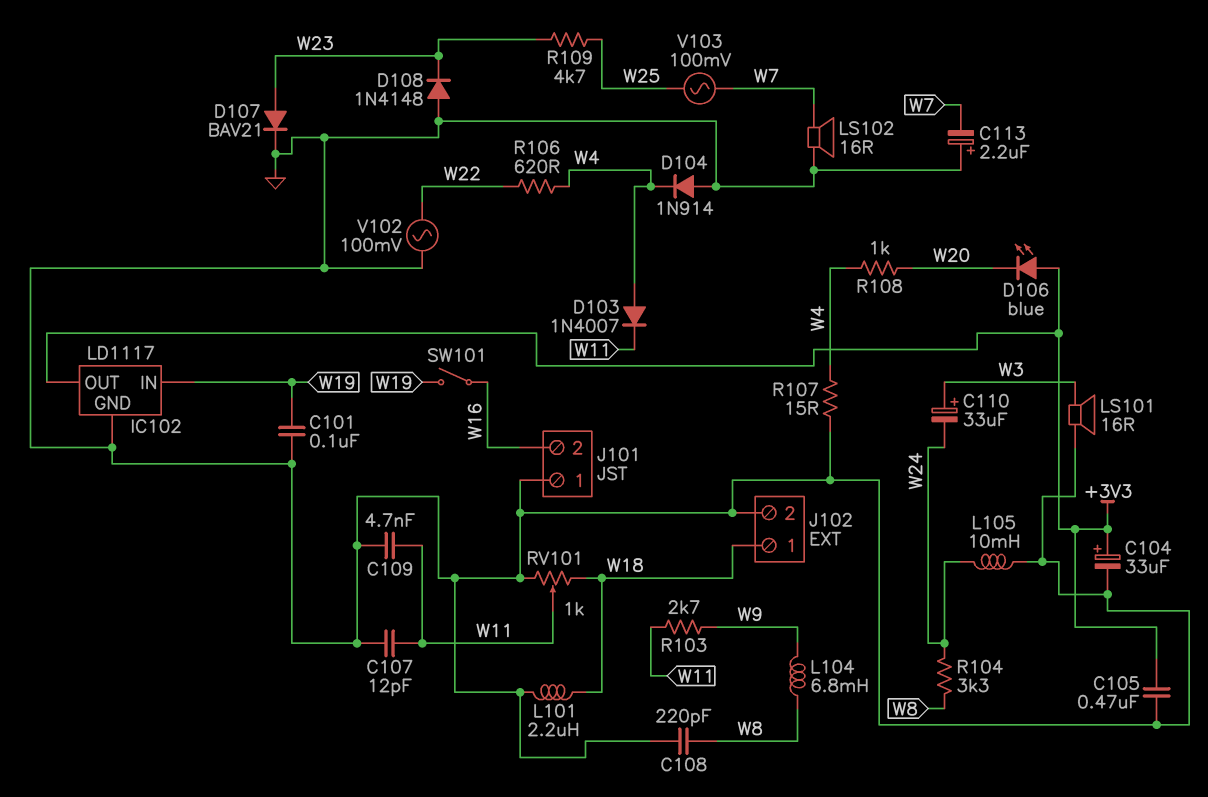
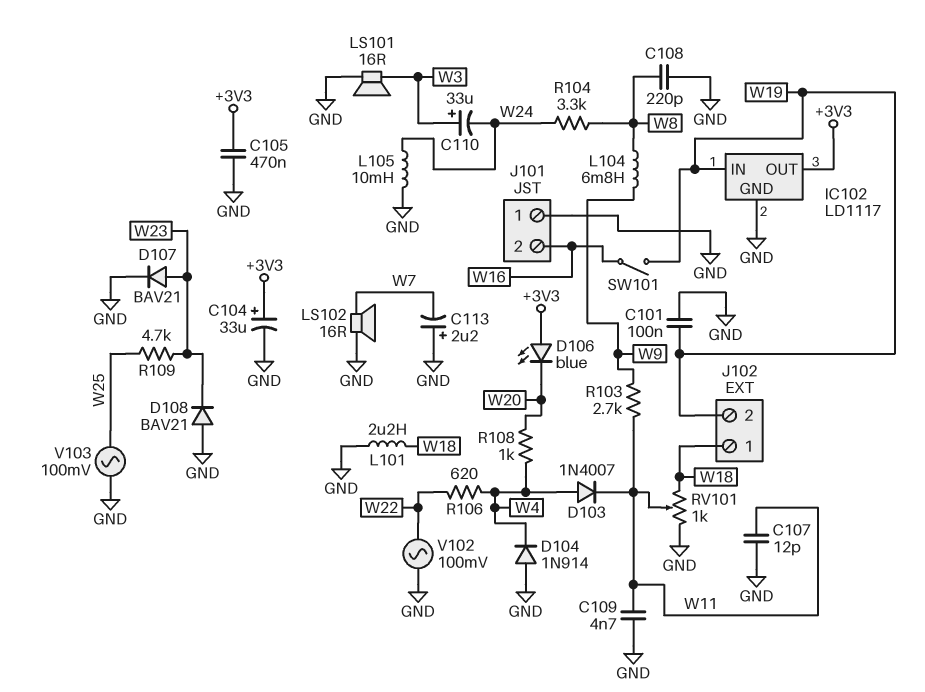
D108: diode 1N4148 (A GND, K W23) -> diode BAV21 (A GND, K W23)
J102 pin 2: GND -> W19
R107: 15 (GND, W4) -> none
V103: AC 100mV (W7, W25) -> AC 100mV (GND, W25)

